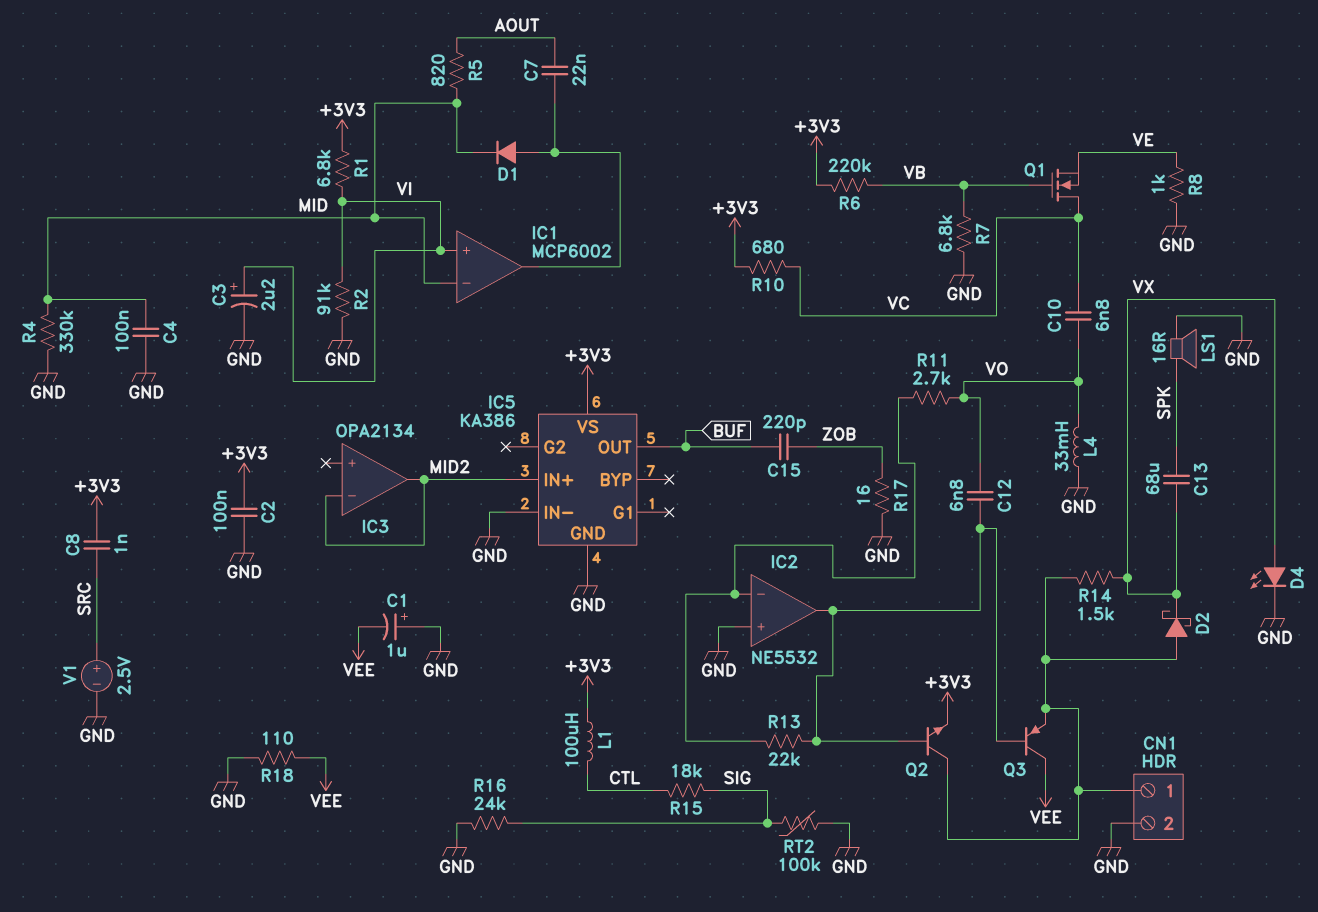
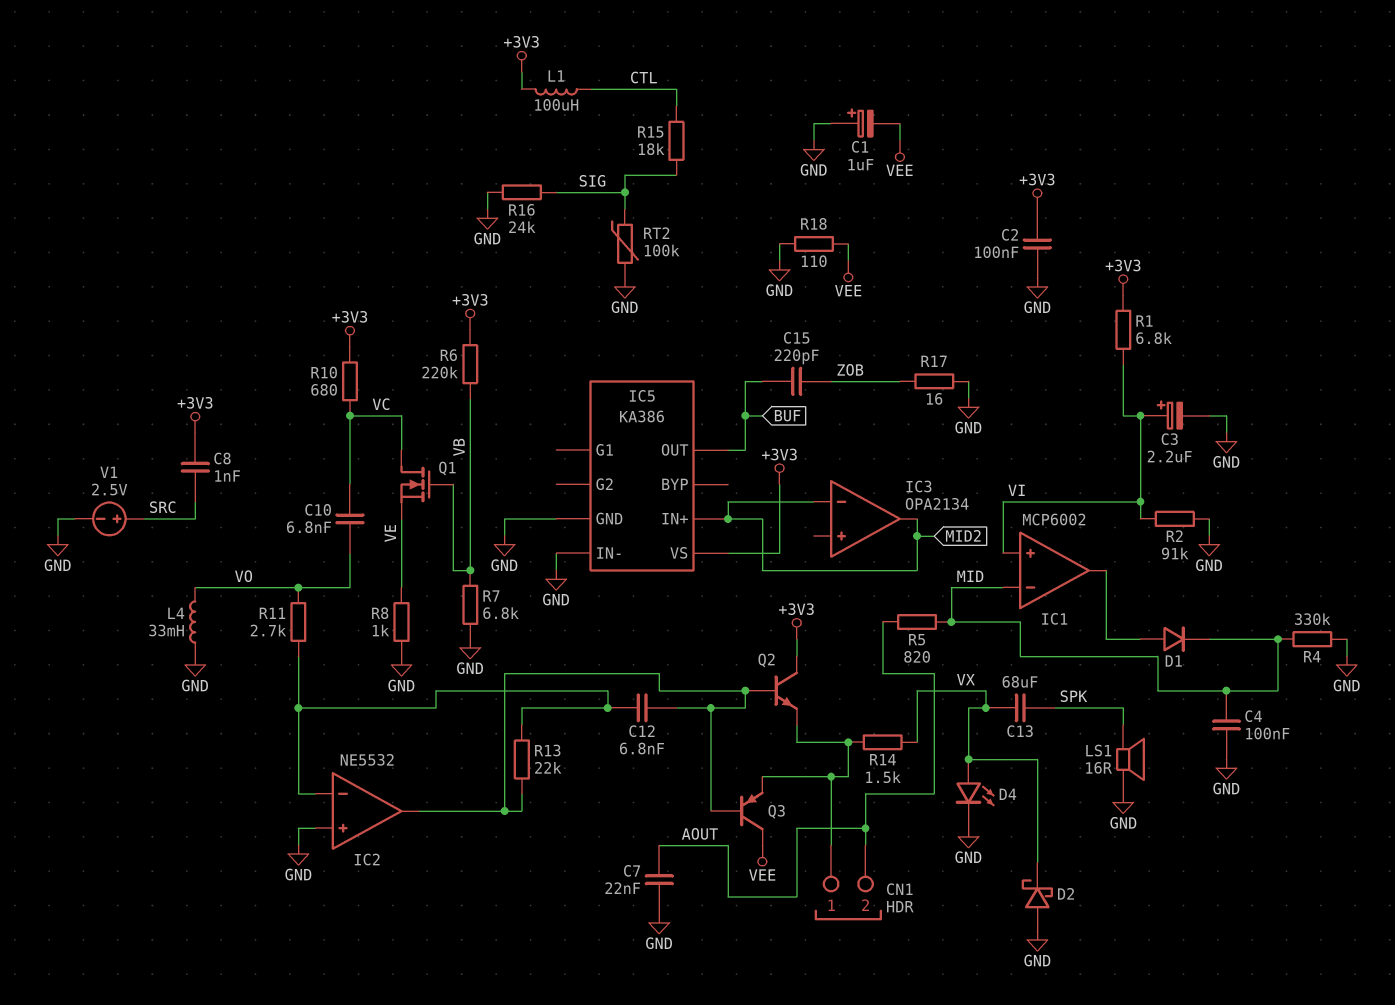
C7: 22nF (AOUT, IC1/out) -> 22nF (AOUT, GND)
C12: 6.8nF (IC2/out, VO) -> 6.8nF (IC2/in-, IC2/out)
CN1 pin 2: GND -> AOUT
D2: schottky (A CN1/1, K VX) -> schottky (A GND, K VX)
Q2: NPN (B IC2/out, C CN1/1, E +3V3) -> NPN (B IC2/out, C +3V3, E CN1/1)

